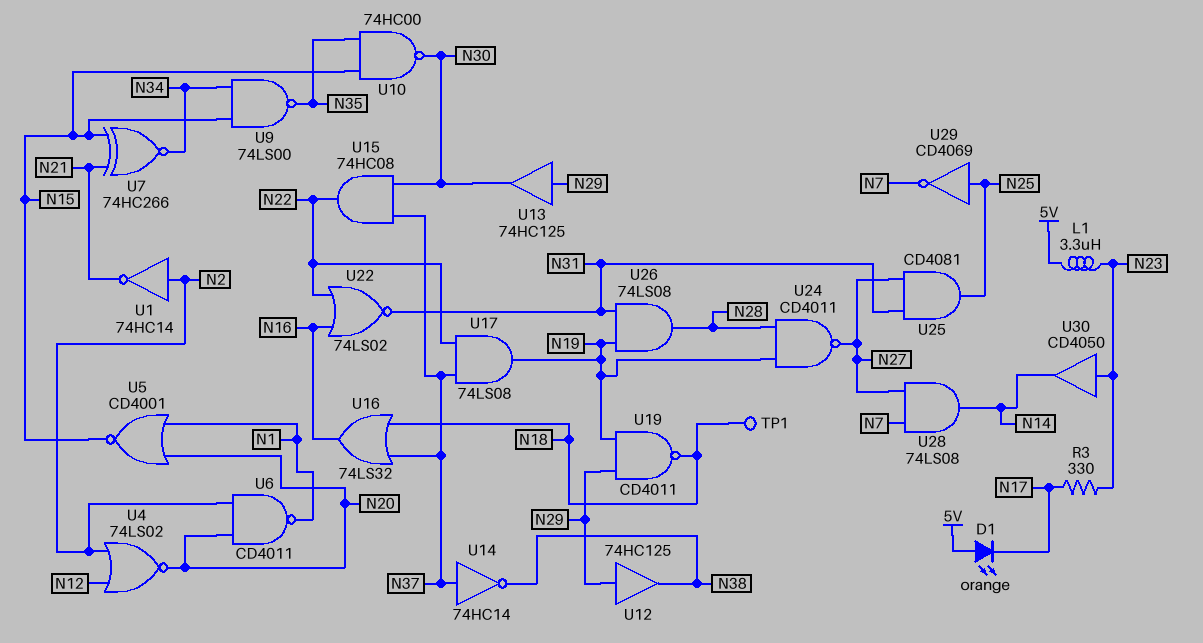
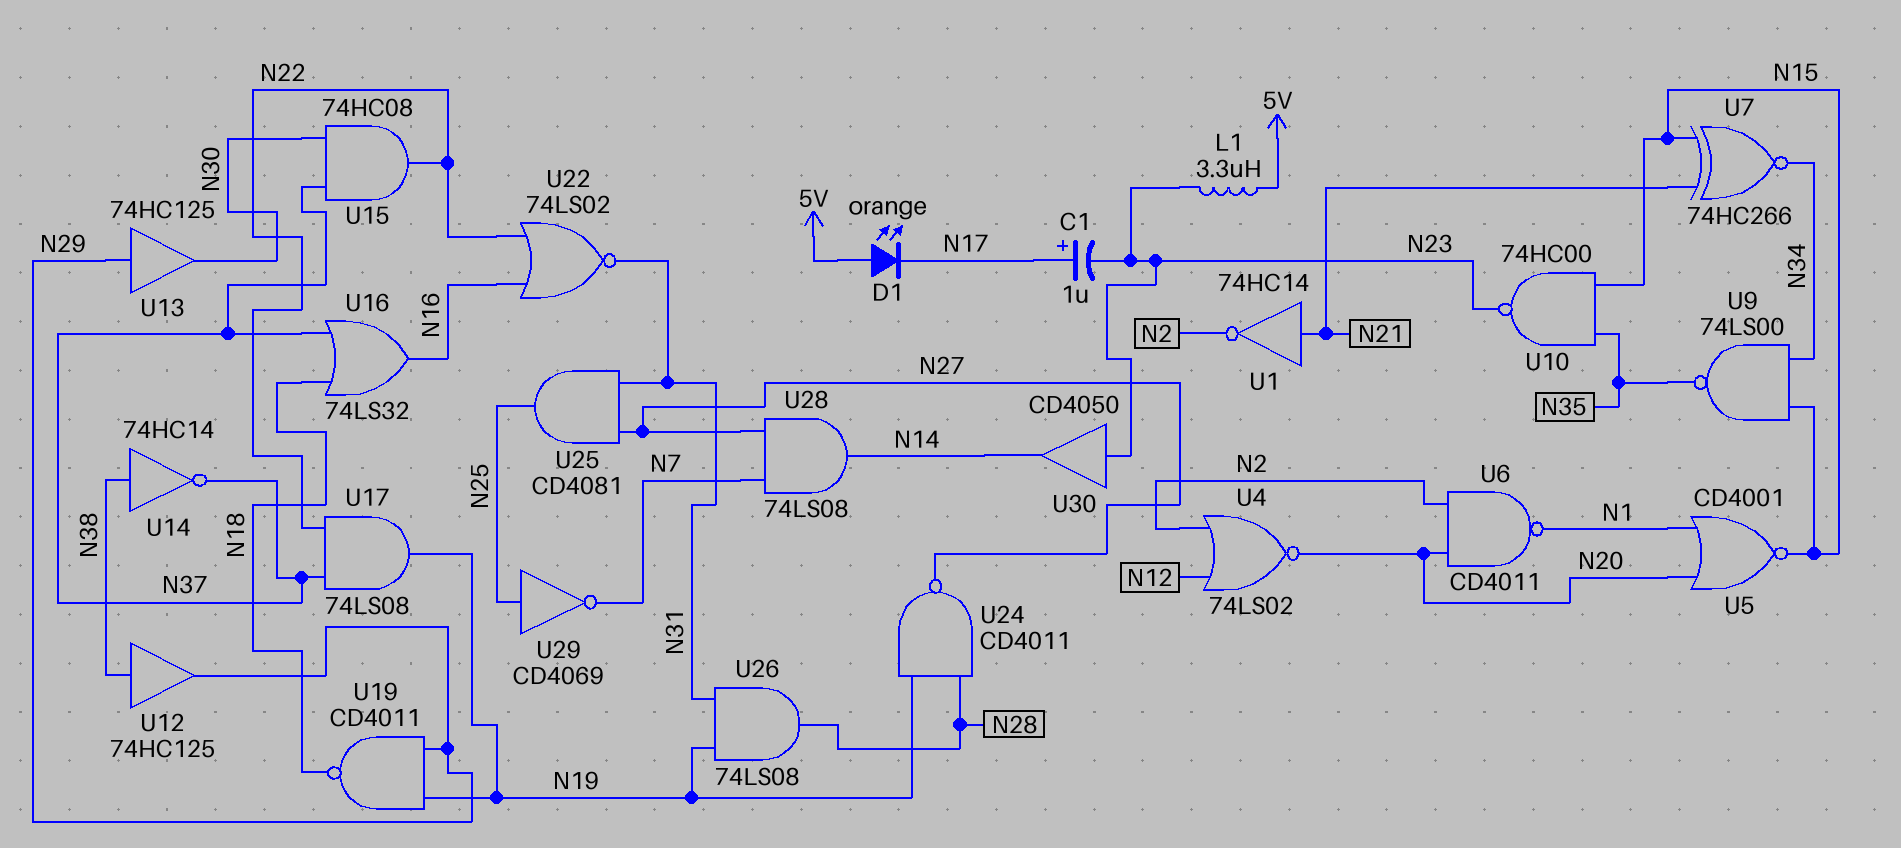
C1: none -> 1uF (plus N17, minus N23)
R3: 330 (N17, N23) -> none
TP1: test point (N18) -> none
U1: NOT 74HC14 (in N2, out N21) -> NOT 74HC14 (in N21, out N2)
U10: NAND 74HC00 (in N15, in N35, out N30) -> NAND 74HC00 (in N15, in N35, out N23)
U12: buffer 74HC125 (in N29, out N38) -> buffer 74HC125 (in N38, out N29)
U14: NOT 74HC14 (in N37, out N38) -> NOT 74HC14 (in N38, out N37)

